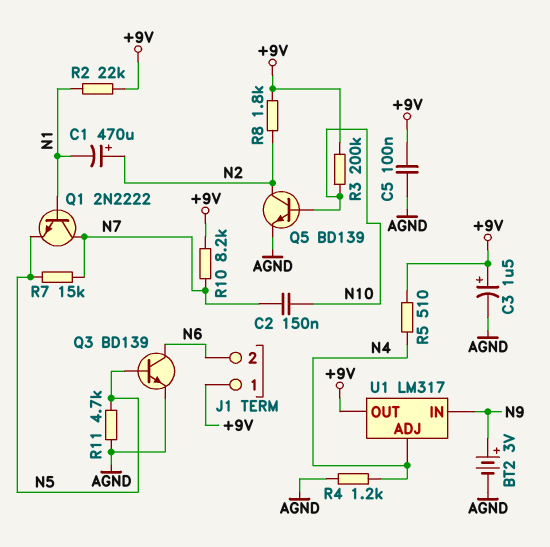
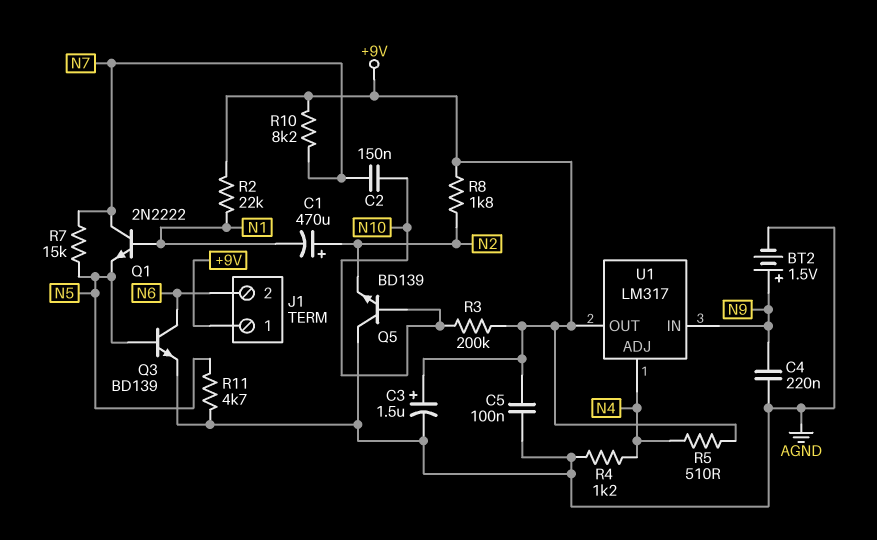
BT2: 3V (plus N9, minus AGND) -> 1.5V (plus N9, minus AGND)
C4: none -> 220nF (AGND, N9)
Q5: NPN BD139 (B N10, C N2, E AGND) -> NPN BD139 (B N10, C AGND, E N2)

